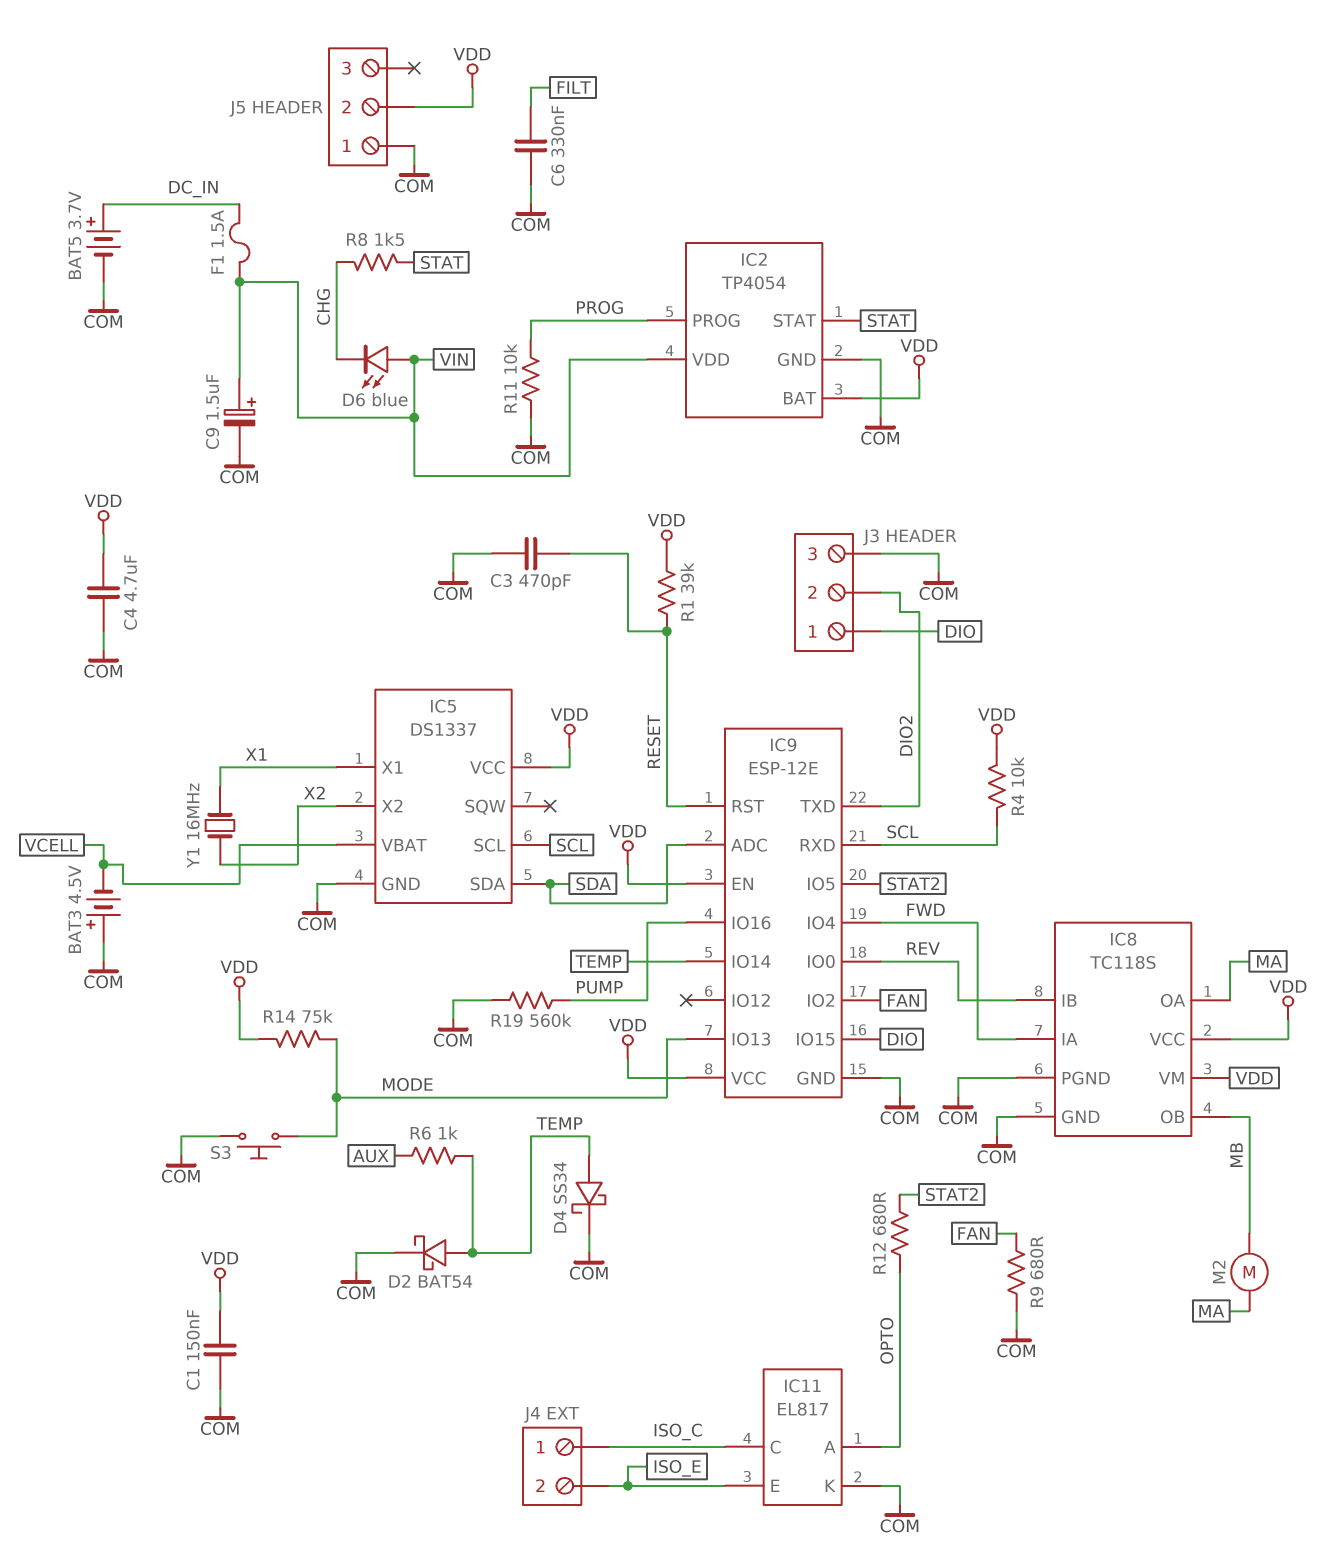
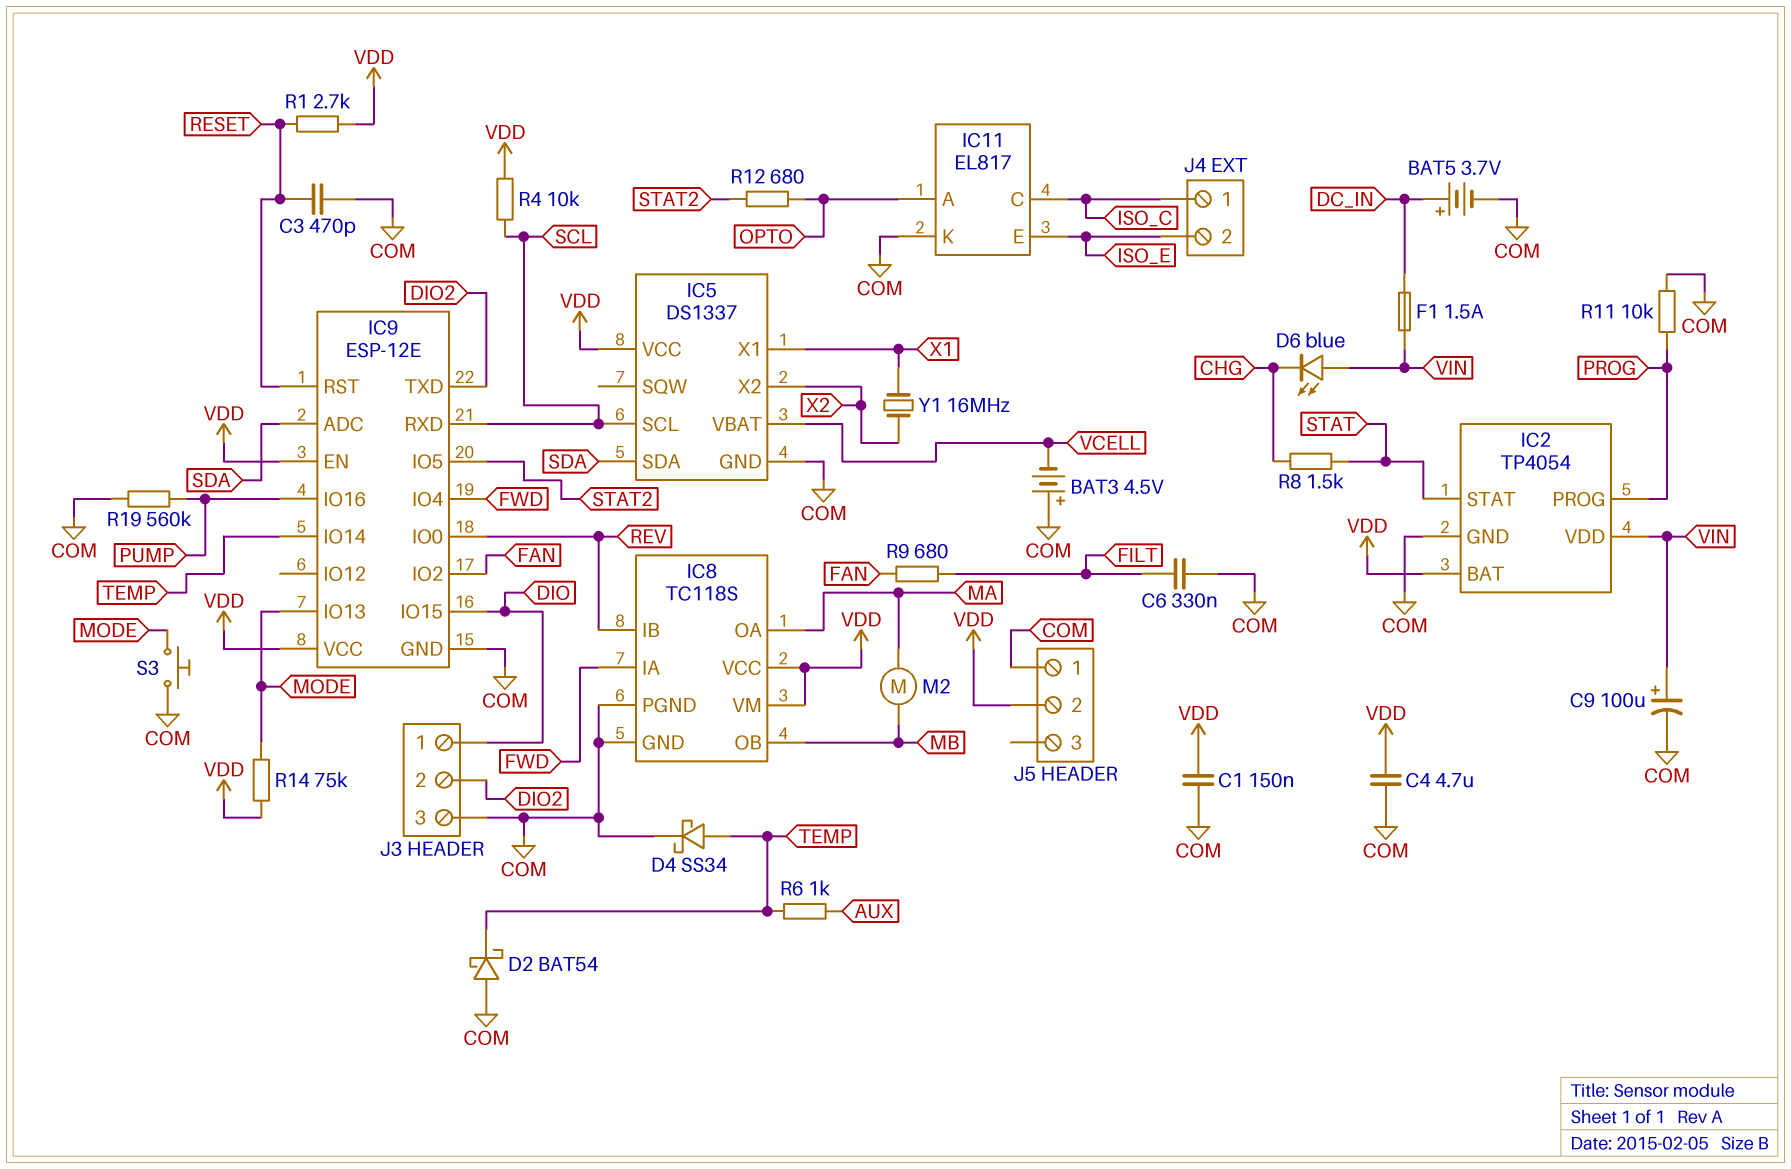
C9: 1.5uF (plus VIN, minus COM) -> 100uF (plus VIN, minus COM)
D2: schottky BAT54 (A TEMP, K COM) -> schottky BAT54 (A COM, K TEMP)
R1: 39k (RESET, VDD) -> 2.7k (RESET, VDD)
R9: 680 (COM, FAN) -> 680 (FAN, FILT)

